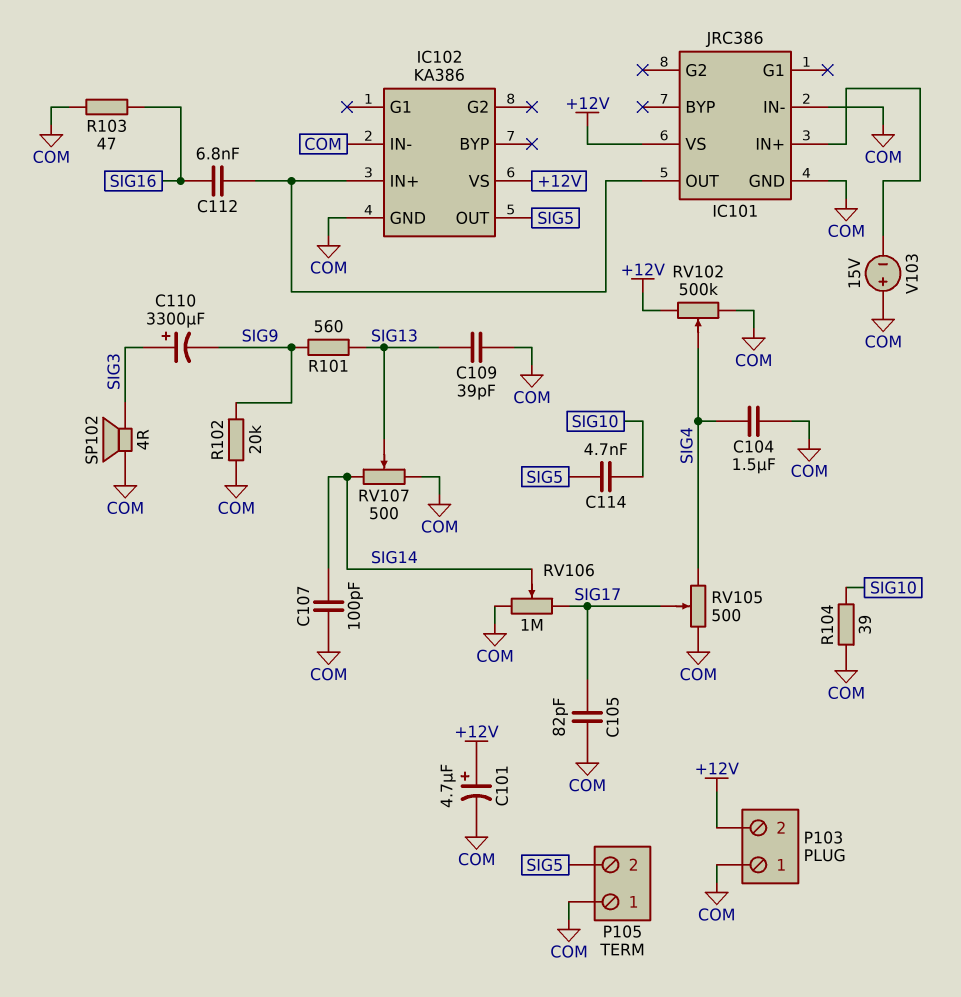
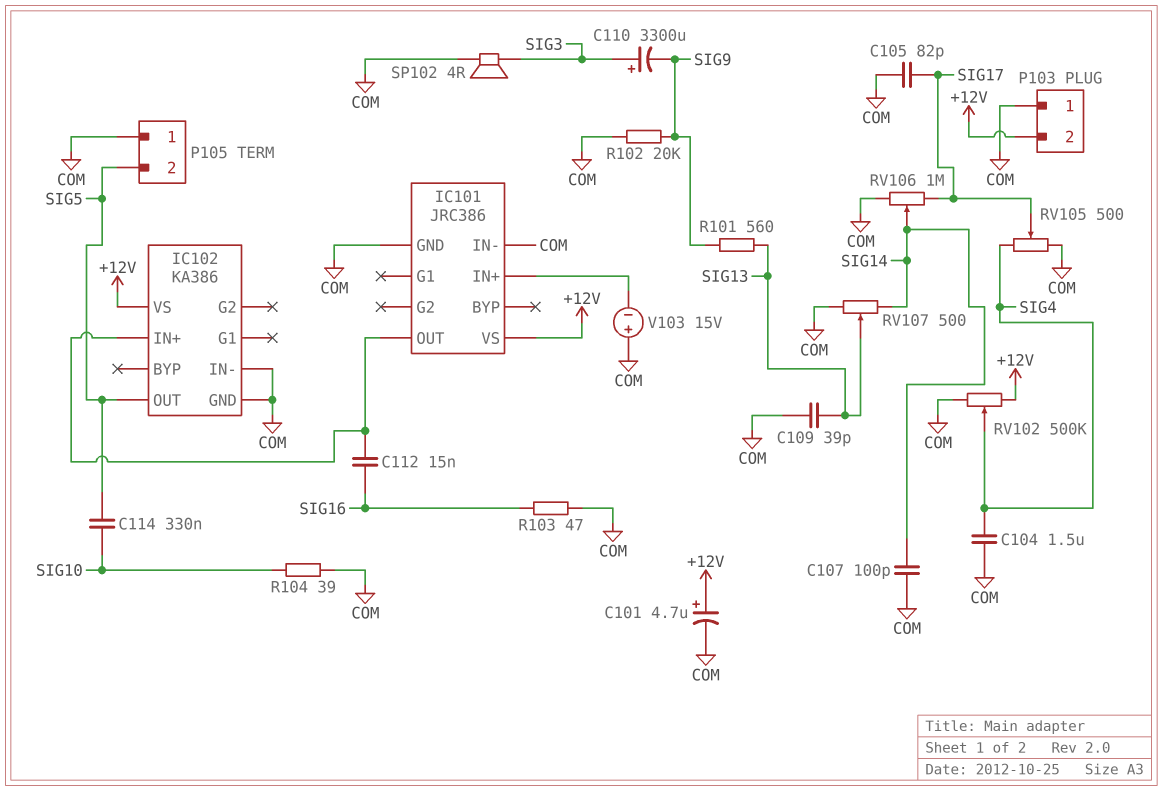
C112: 6.8nF (IC101/OUT, SIG16) -> 15nF (IC101/OUT, SIG16)
C114: 4.7nF (SIG5, SIG10) -> 330nF (SIG5, SIG10)

